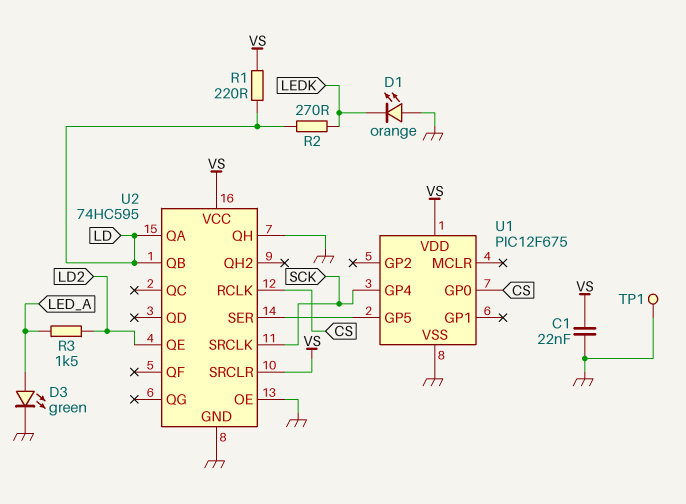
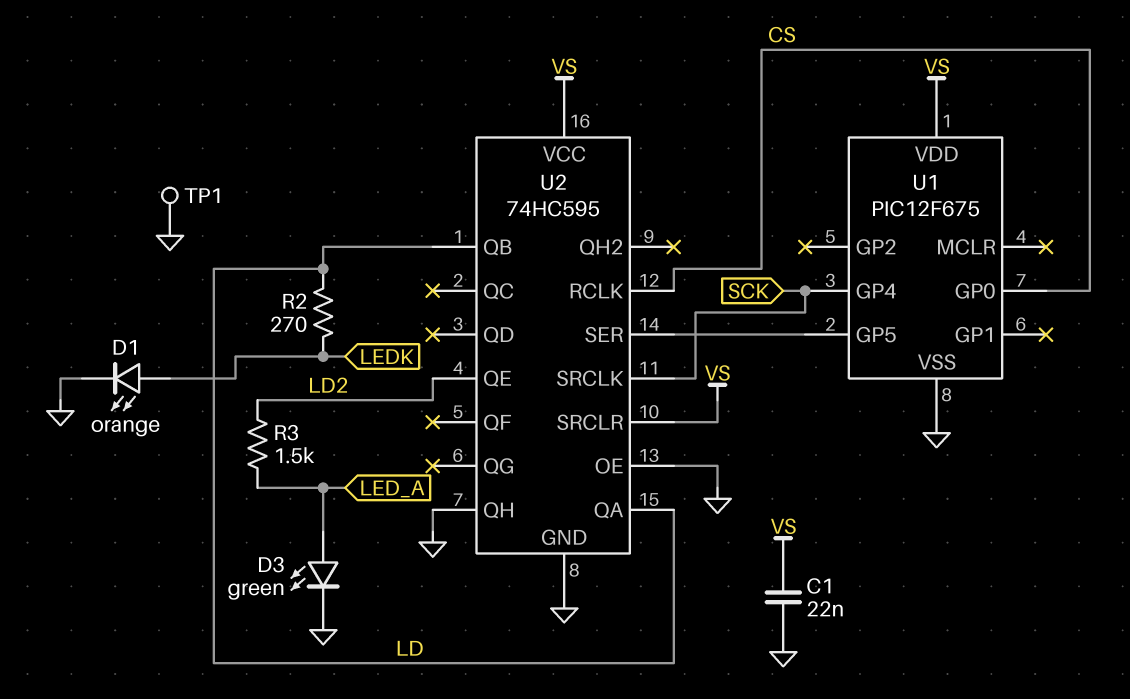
D1: LED orange (A GND, K LEDK) -> LED orange (A LEDK, K GND)
R1: 220 (LD, VS) -> none

